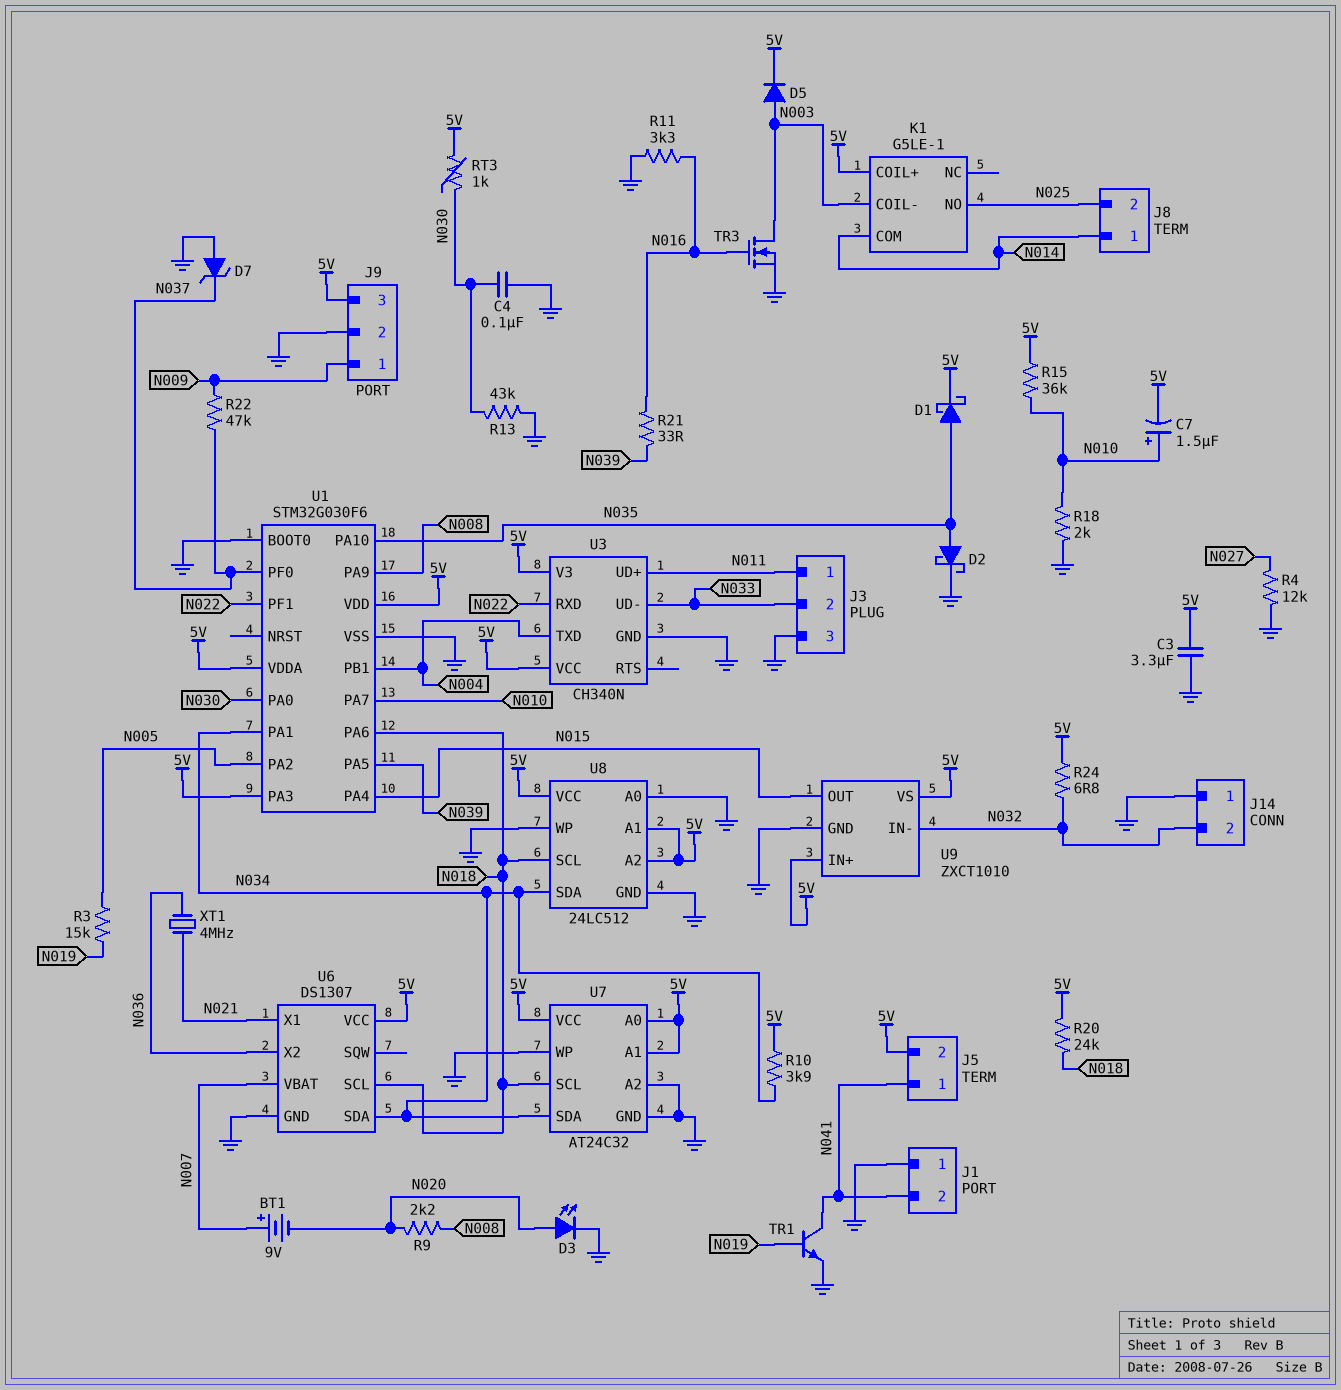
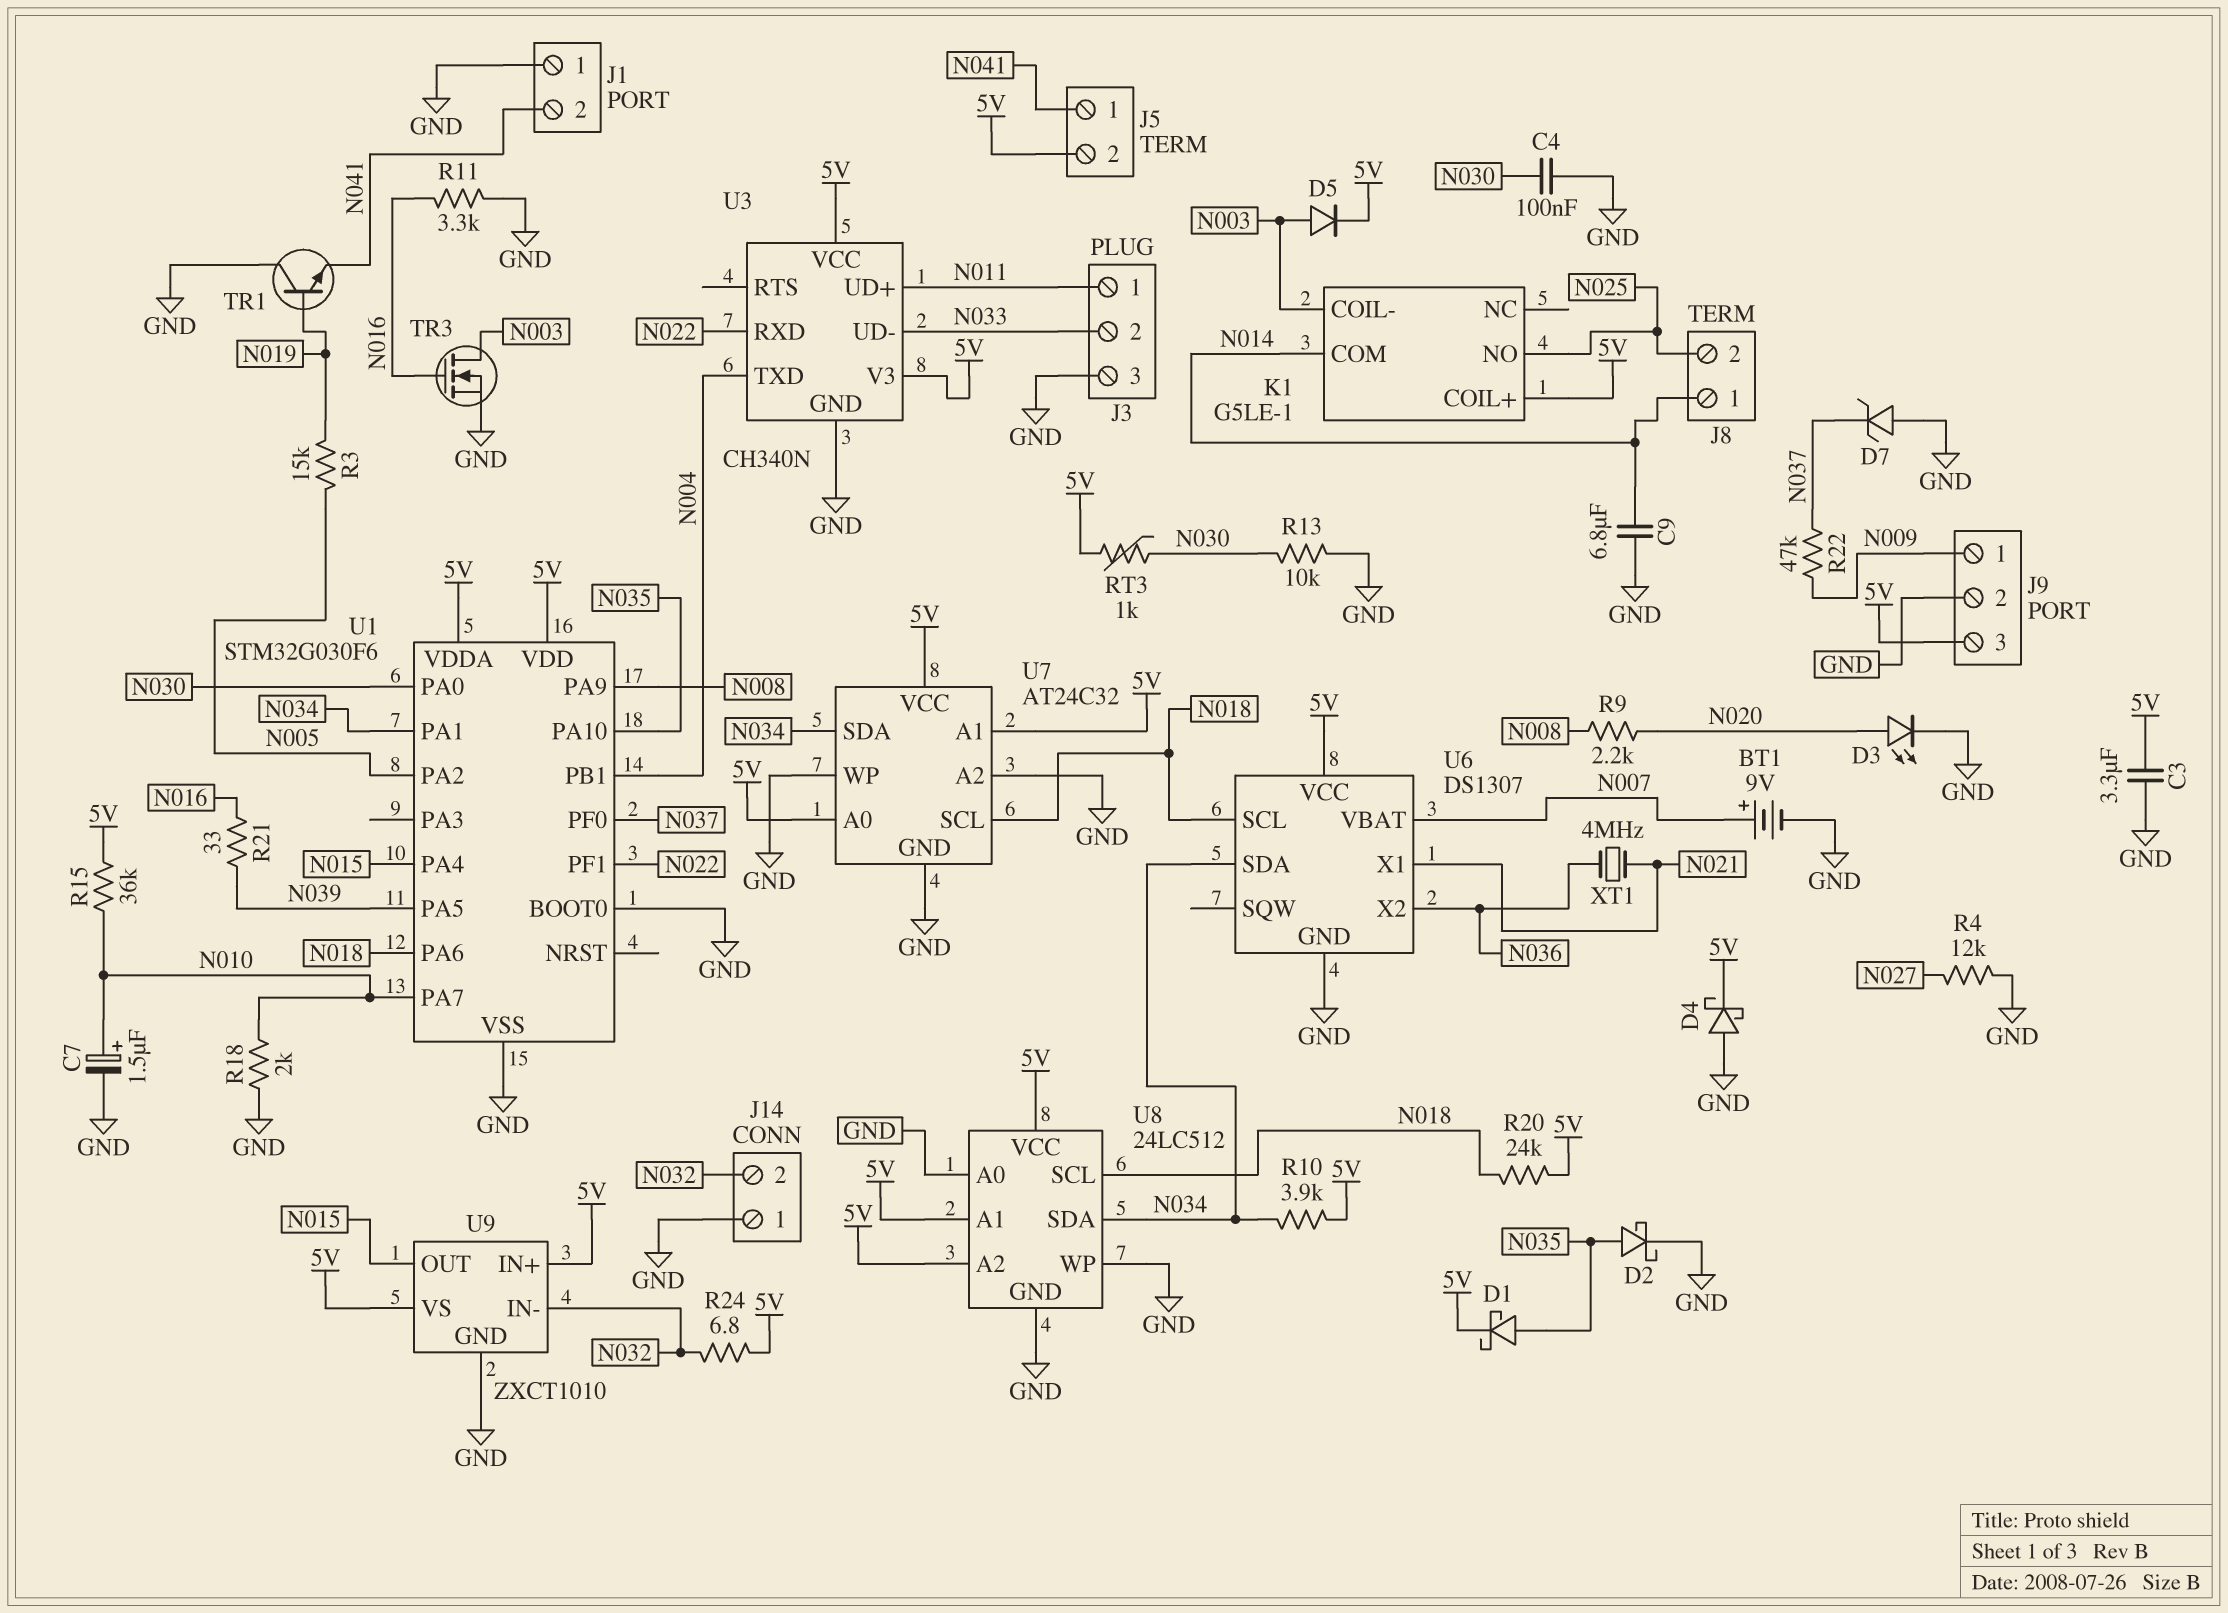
BT1: 9V (plus N007, minus N020) -> 9V (plus N007, minus GND)
C7: 1.5uF (plus N010, minus 5V) -> 1.5uF (plus N010, minus GND)
C9: none -> 6.8uF (GND, N014)
D4: none -> schottky (A GND, K 5V)
R13: 43k (GND, N030) -> 10k (GND, N030)
TR1: NPN (B N019, C N041, E GND) -> NPN (B N019, C GND, E N041)
U1 pin PA3: 5V -> none

